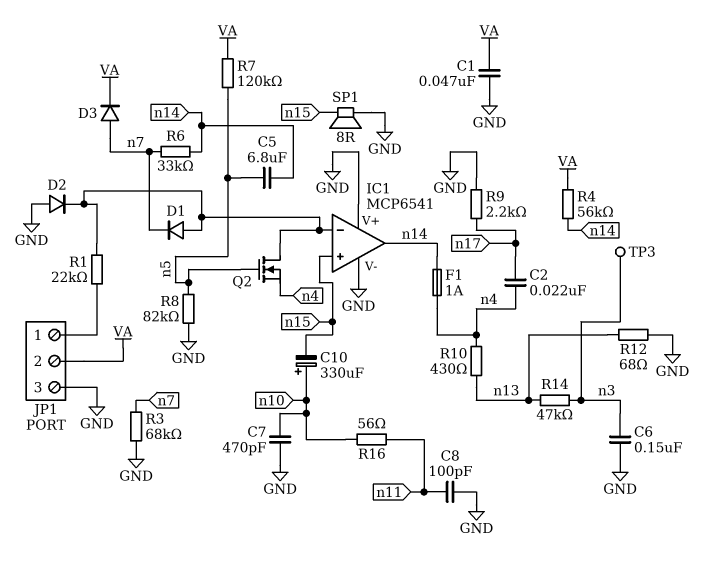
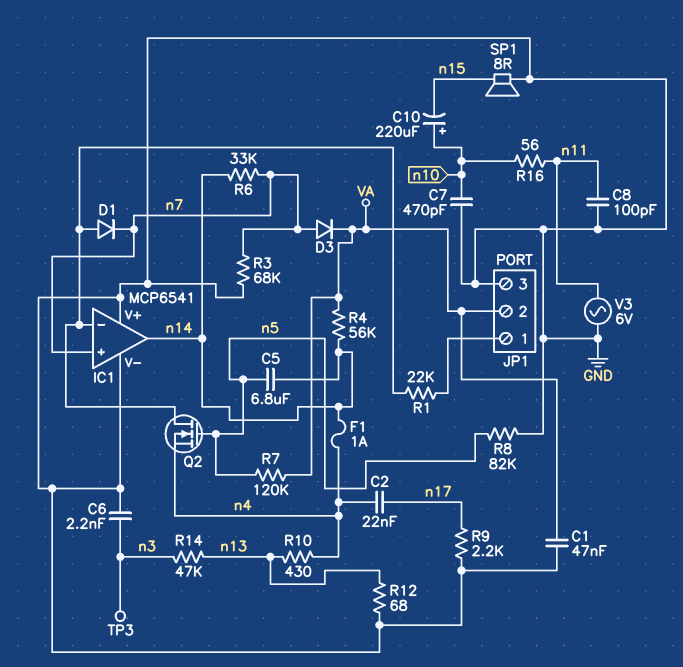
C6: 150nF (GND, n3) -> 2.2nF (GND, n3)
C10: 330uF (plus n10, minus n15) -> 220uF (plus n10, minus n15)
D2: diode (A GND, K IC1/in-) -> none
IC1 pin in+: n15 -> n7
V3: none -> AC 6V (GND, n11)

